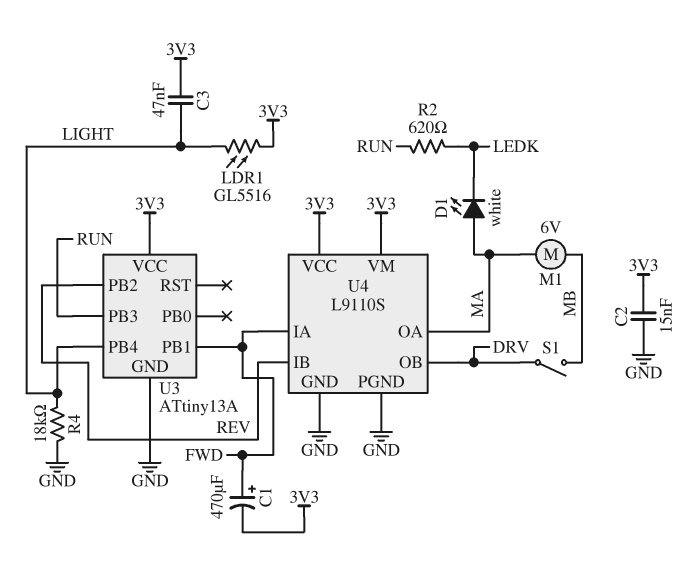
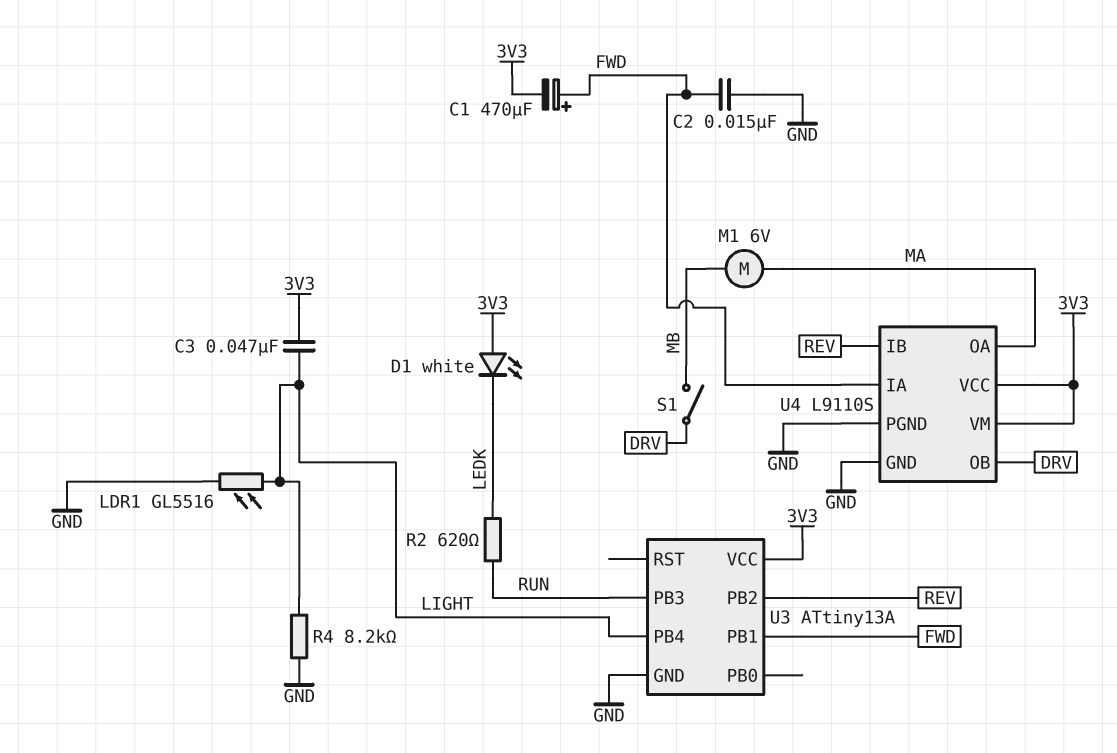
C2: 15nF (3V3, GND) -> 15nF (FWD, GND)
D1: LED white (A MA, K LEDK) -> LED white (A 3V3, K LEDK)
LDR1: GL5516 (3V3, LIGHT) -> GL5516 (GND, LIGHT)
R4: 18k (GND, LIGHT) -> 8.2k (GND, LIGHT)

